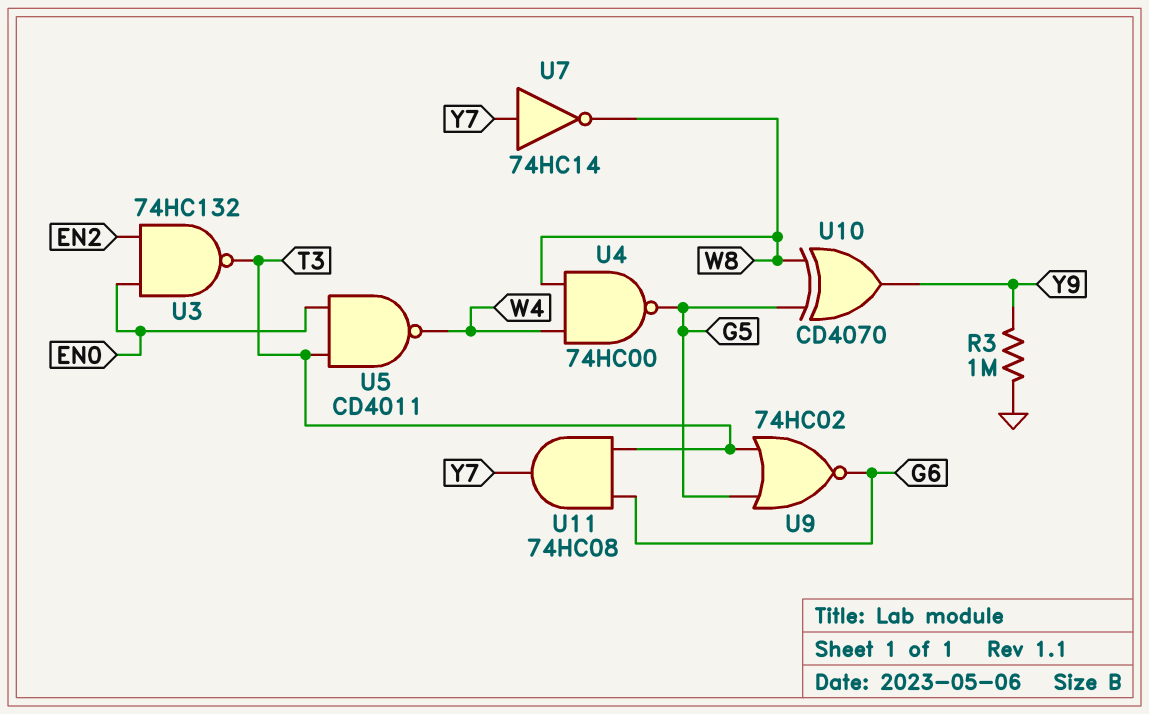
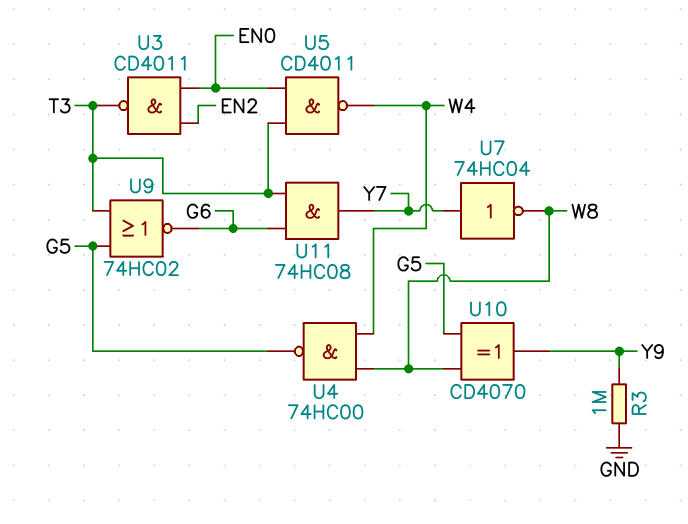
U3: NAND 74HC132 (in EN0, in EN2, out T3) -> NAND CD4011 (in EN0, in EN2, out T3)
U7: NOT 74HC14 (in Y7, out W8) -> NOT 74HC04 (in Y7, out W8)

